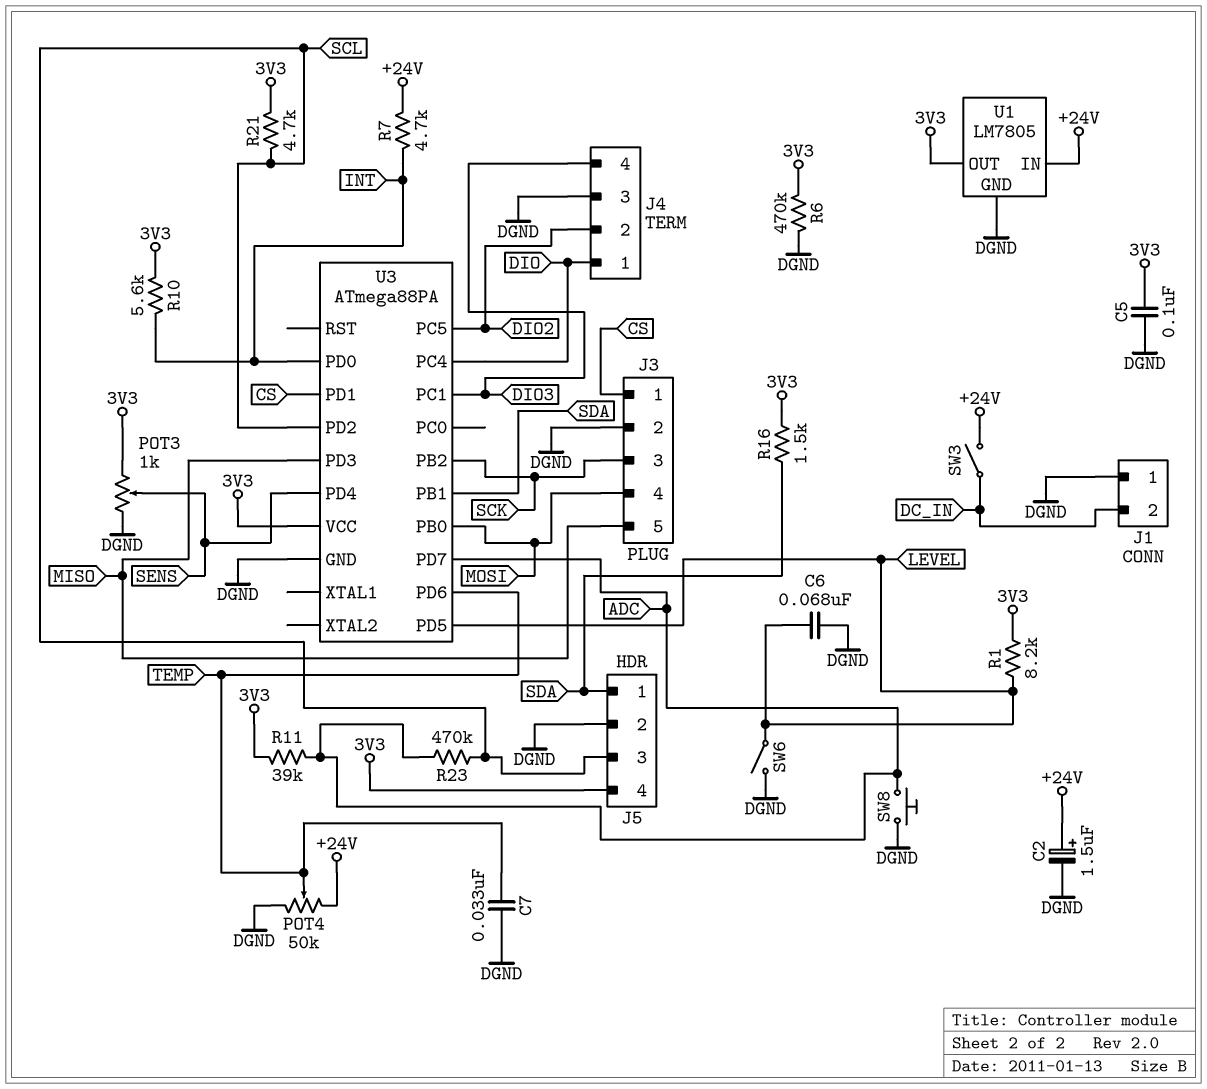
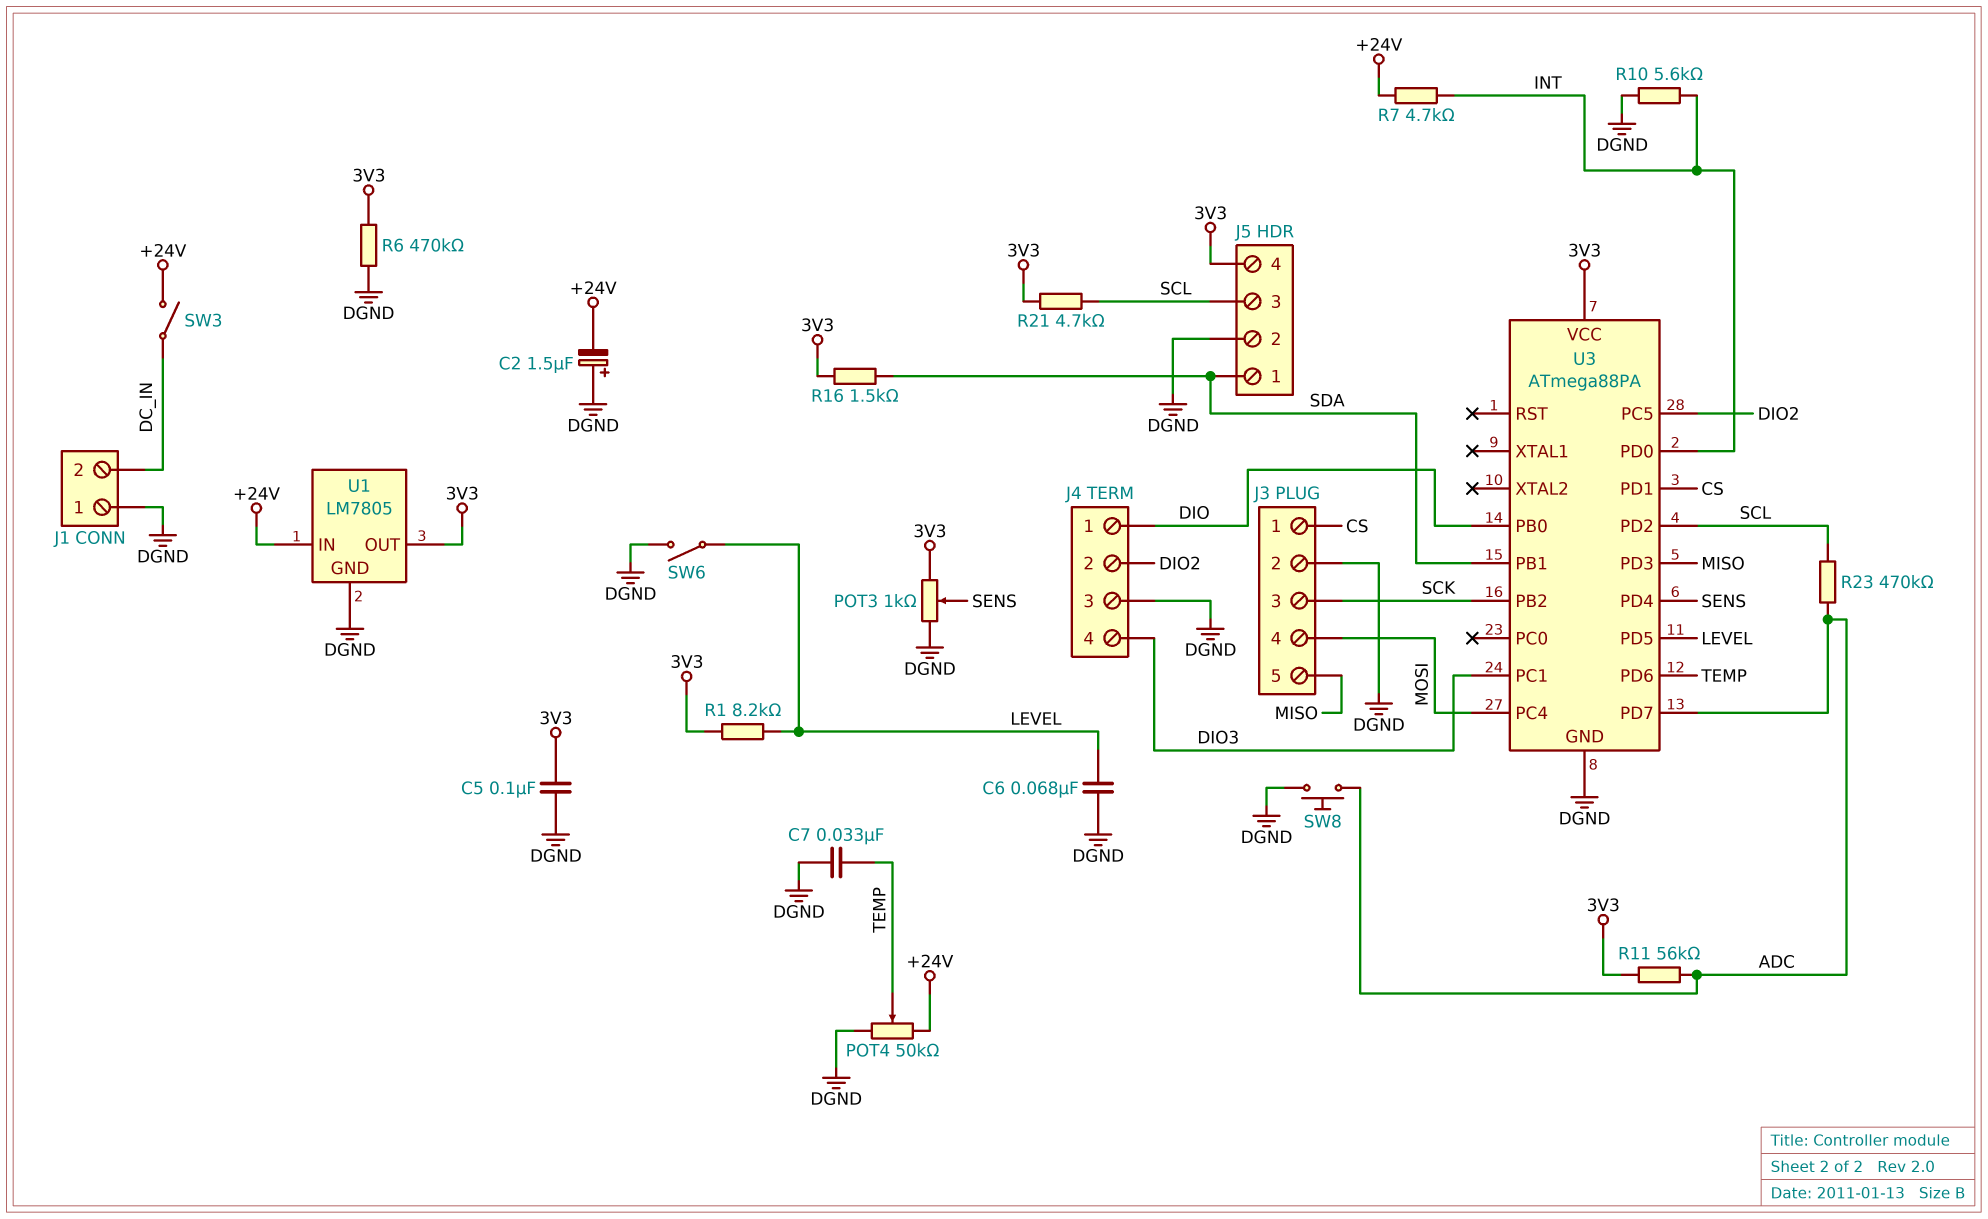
C2: 1.5uF (plus +24V, minus DGND) -> 1.5uF (plus DGND, minus +24V)
R10: 5.6k (3V3, INT) -> 5.6k (DGND, INT)
R11: 39k (3V3, ADC) -> 56k (3V3, ADC)
U3 pin PB0: MOSI -> DIO
U3 pin PC4: DIO -> MOSI

